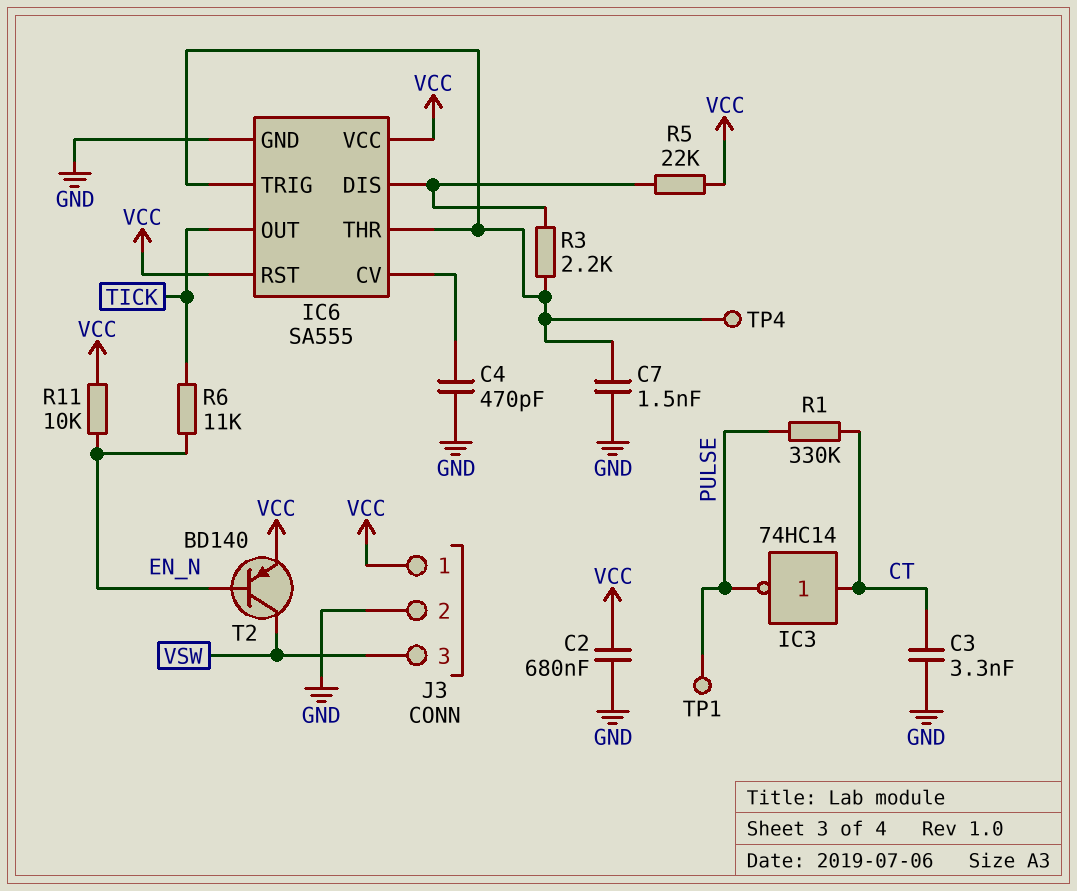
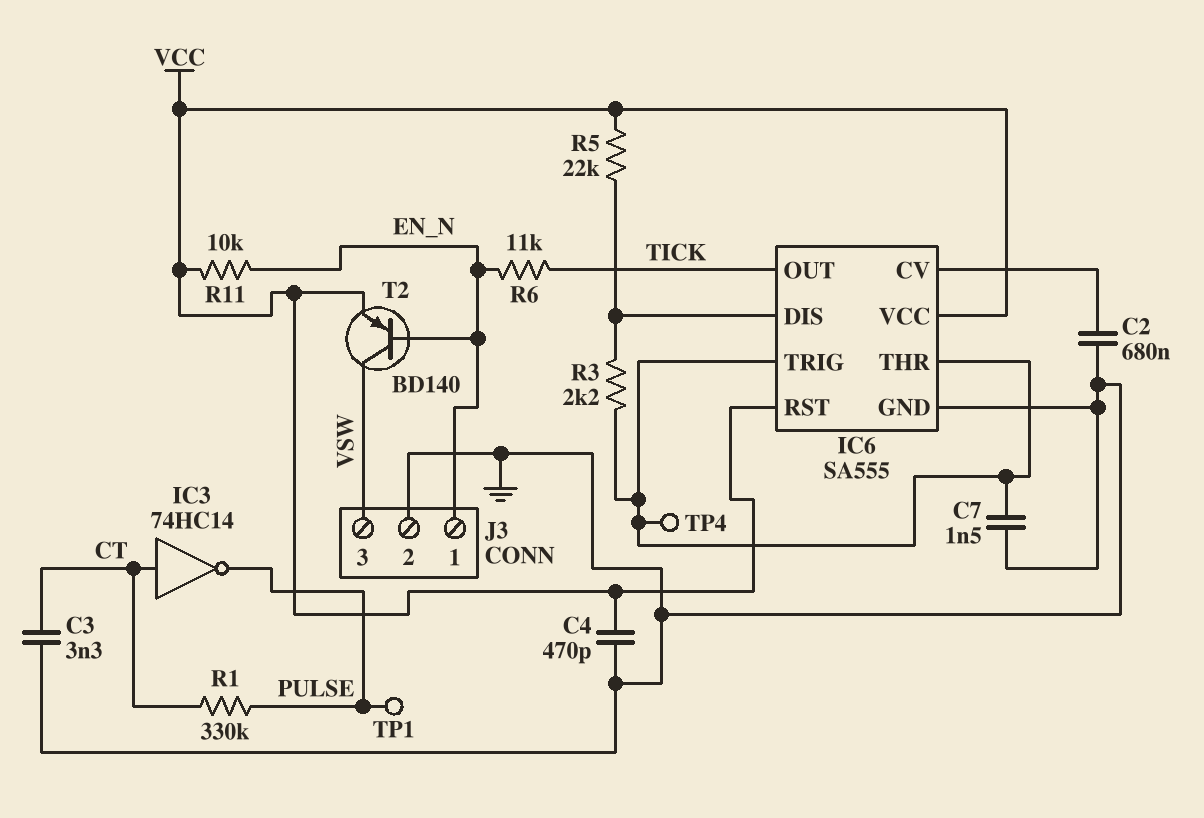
C2: 680nF (GND, VCC) -> 680nF (GND, IC6/CV)
C4: 470pF (GND, IC6/CV) -> 470pF (GND, VCC)
J3 pin 1: VCC -> EN_N

